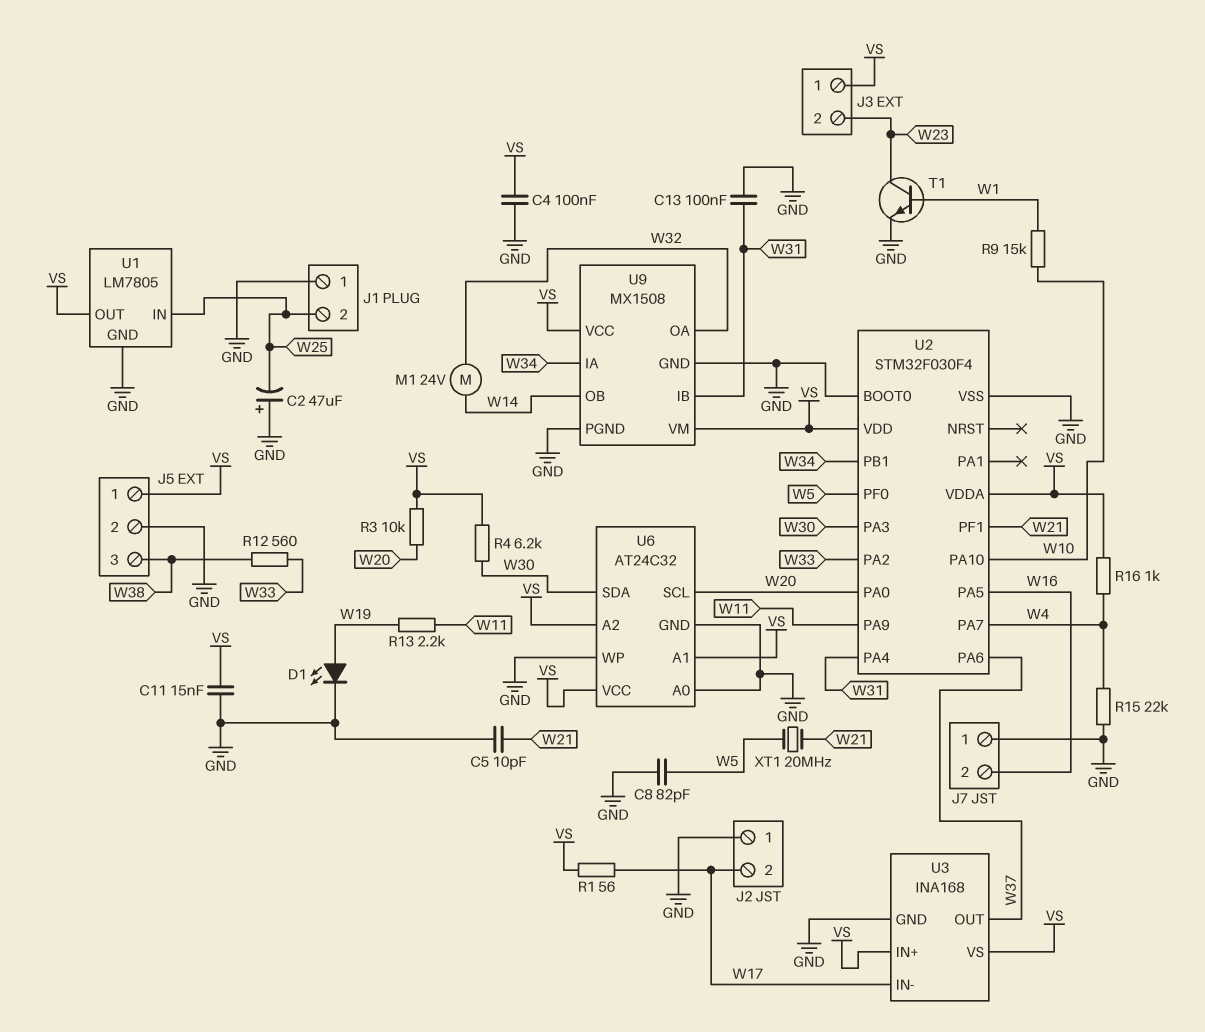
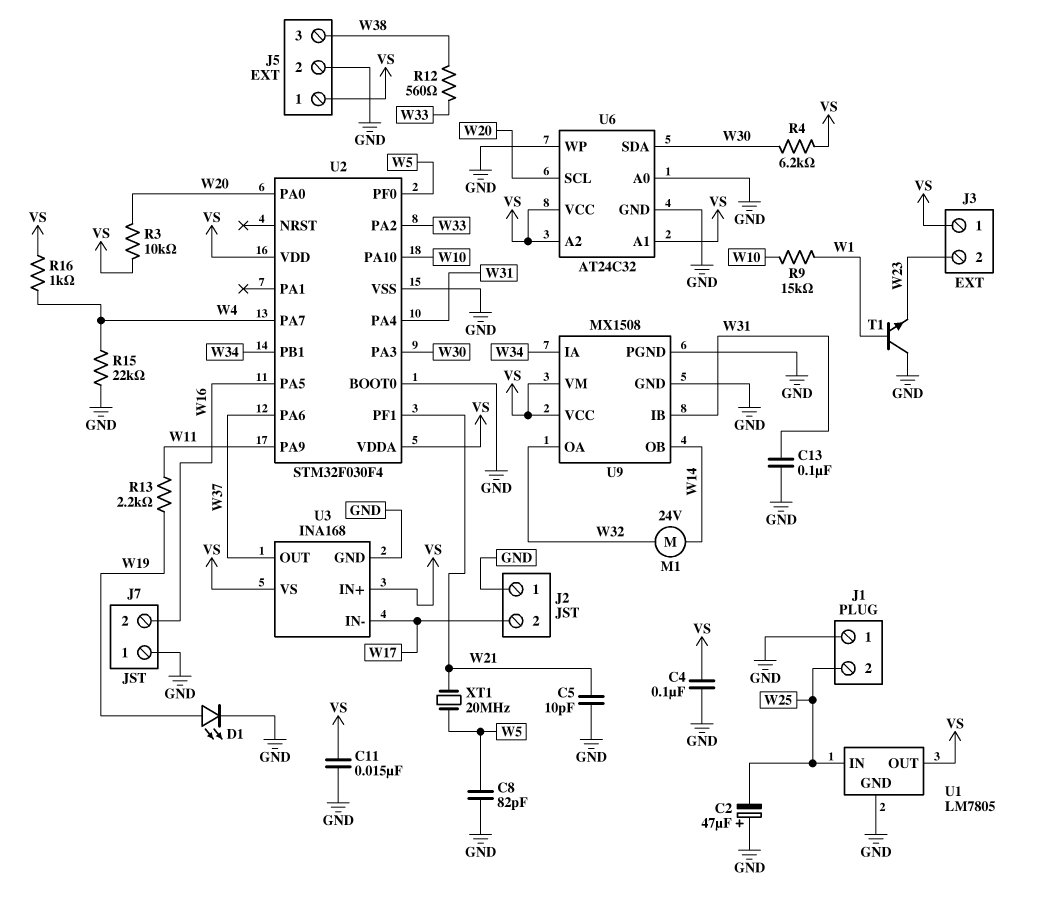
R1: 56 (VS, W17) -> none
T1: NPN (B W1, C W23, E GND) -> NPN (B W1, C GND, E W23)

